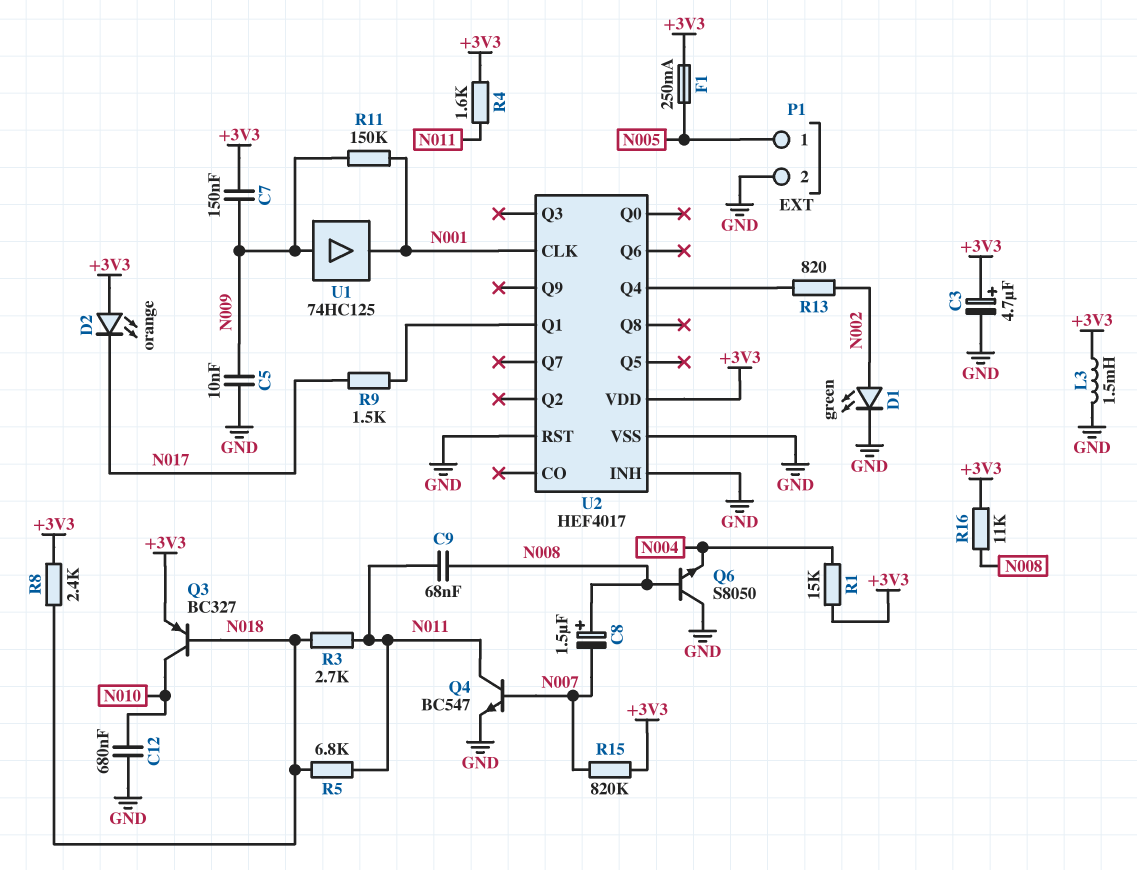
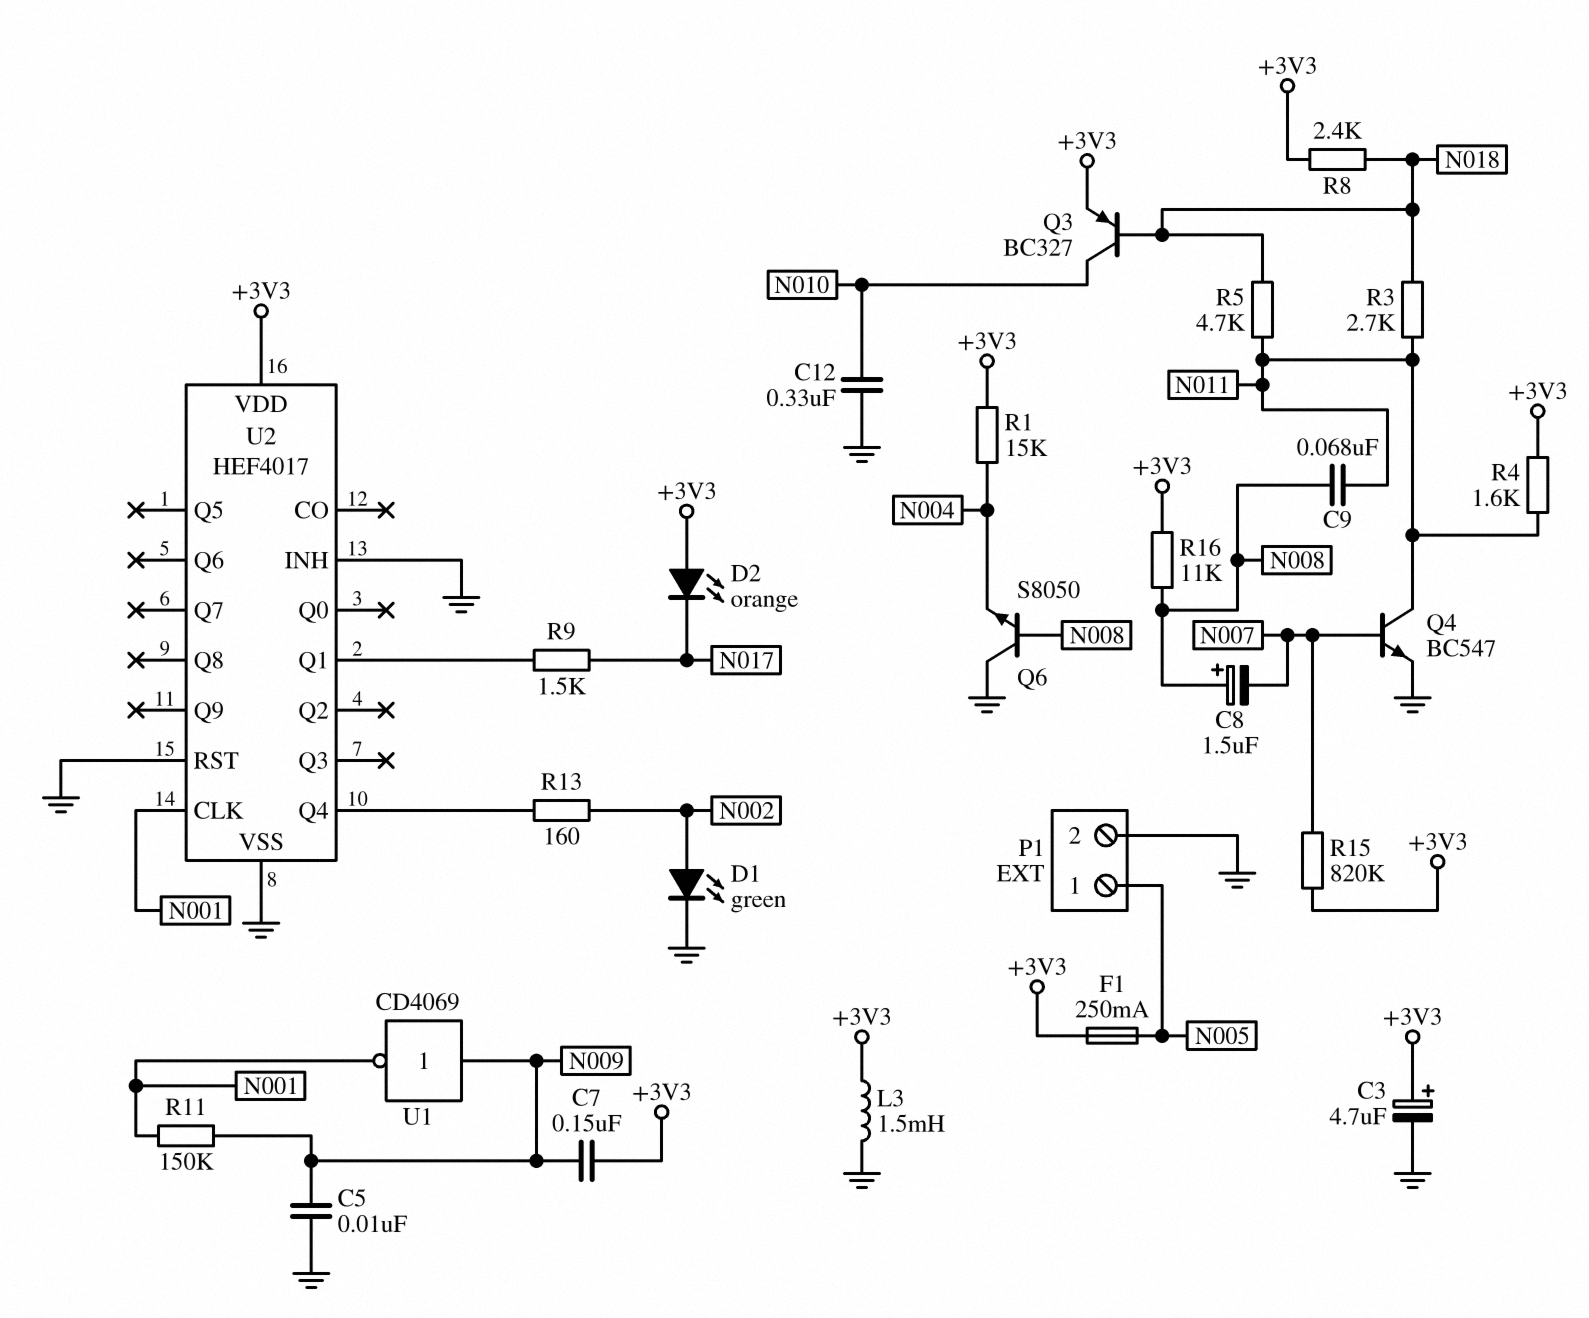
C12: 680nF (GND, N010) -> 330nF (GND, N010)
R5: 6.8k (N011, N018) -> 4.7k (N011, N018)
R13: 820 (N002, U2/Q4) -> 160 (N002, U2/Q4)
U1: buffer 74HC125 (in N009, out N001) -> NOT CD4069 (in N009, out N001)

